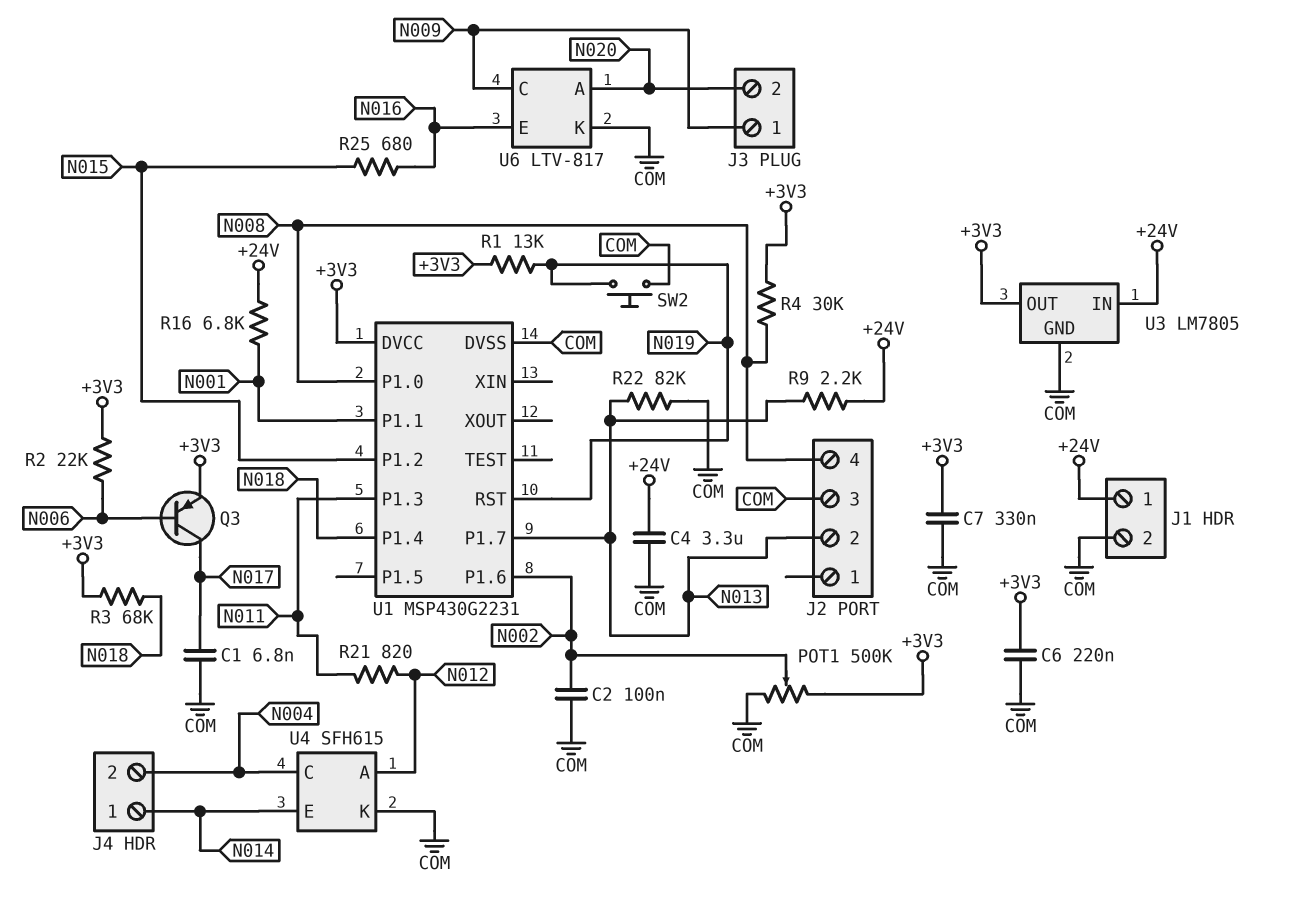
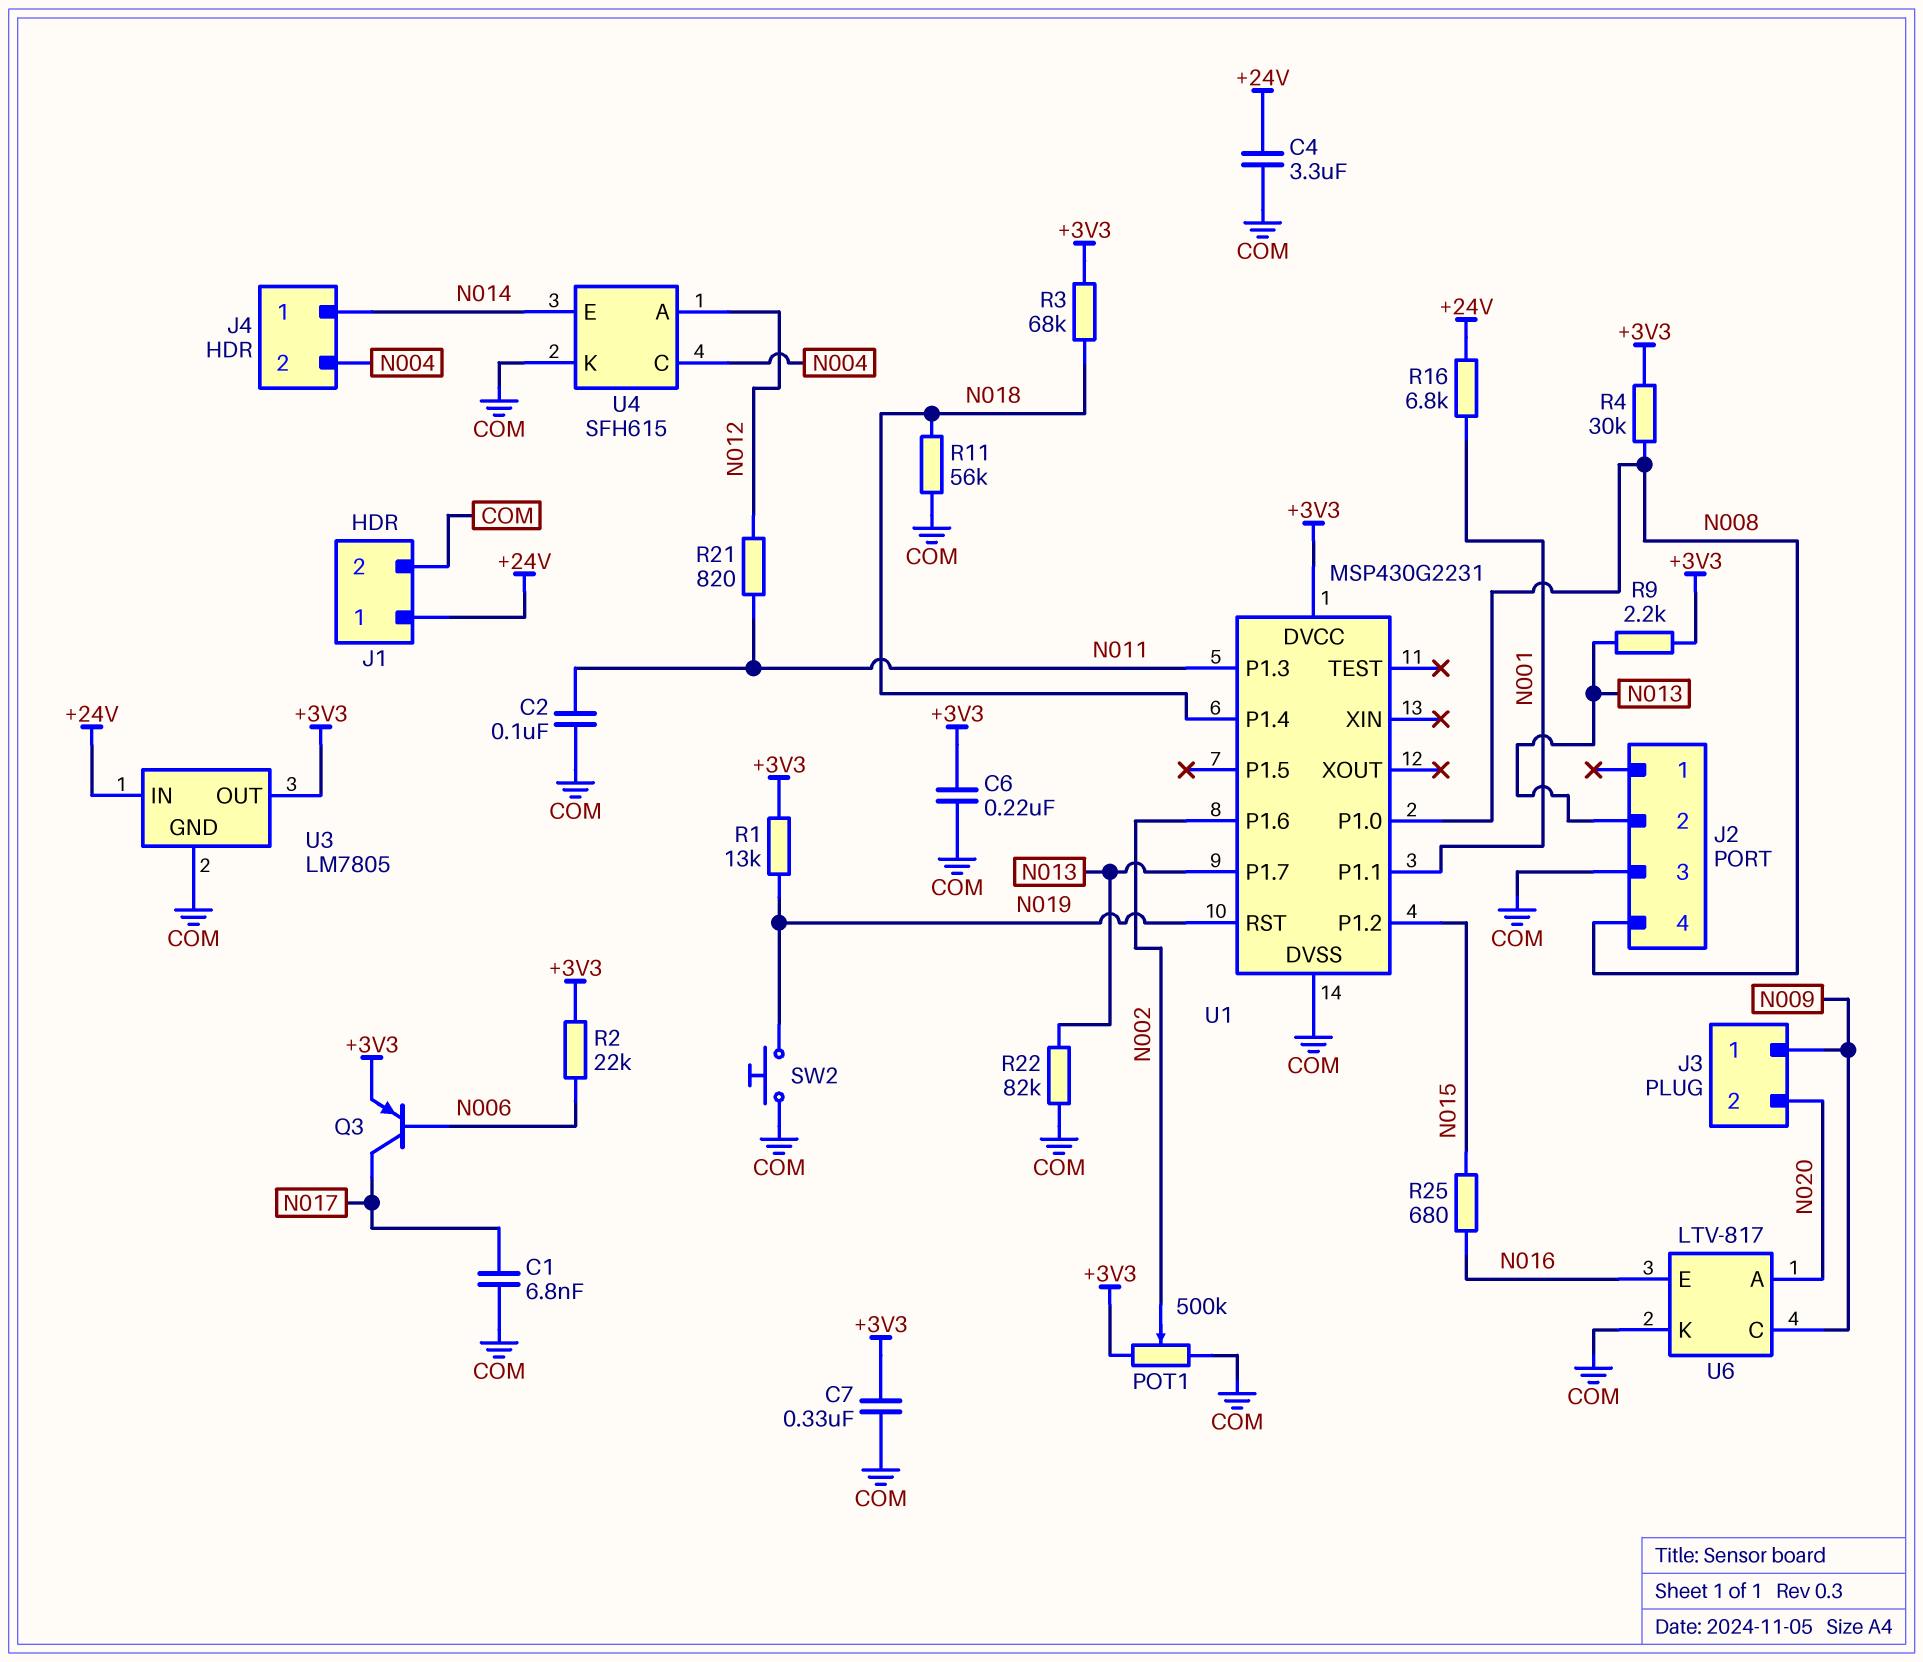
C2: 100nF (COM, N002) -> 100nF (COM, N011)
R9: 2.2k (+24V, N013) -> 2.2k (+3V3, N013)
R11: none -> 56k (COM, N018)

